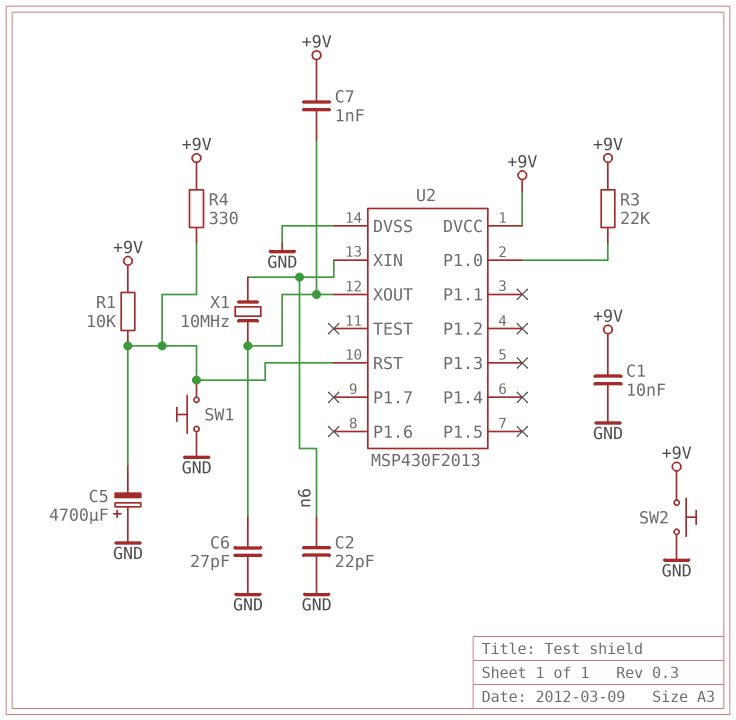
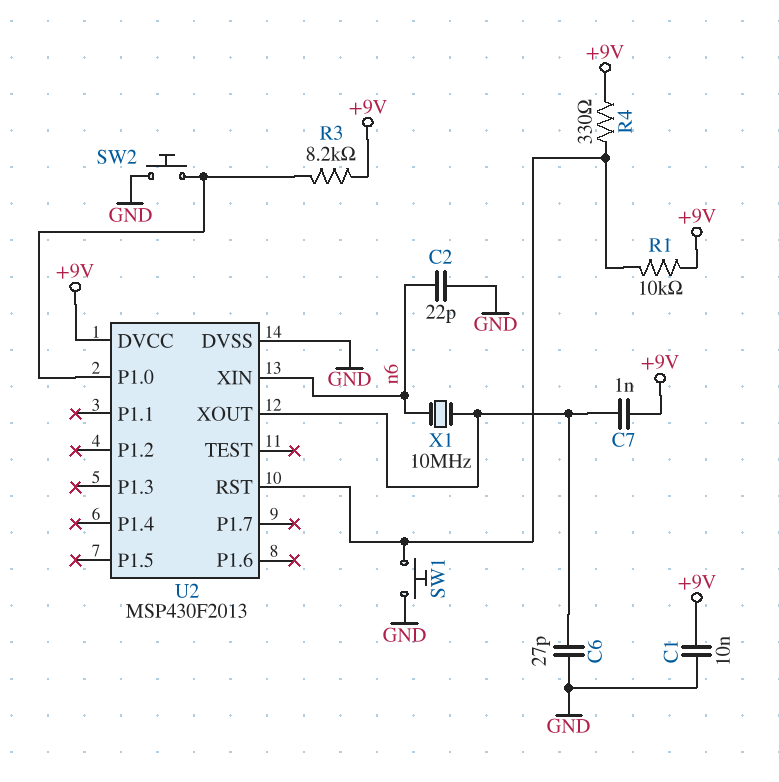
C5: 4700uF (plus GND, minus U2/RST) -> none
R3: 22k (+9V, U2/P1.0) -> 8.2k (+9V, U2/P1.0)
SW2: button (+9V, GND) -> button (GND, U2/P1.0)

